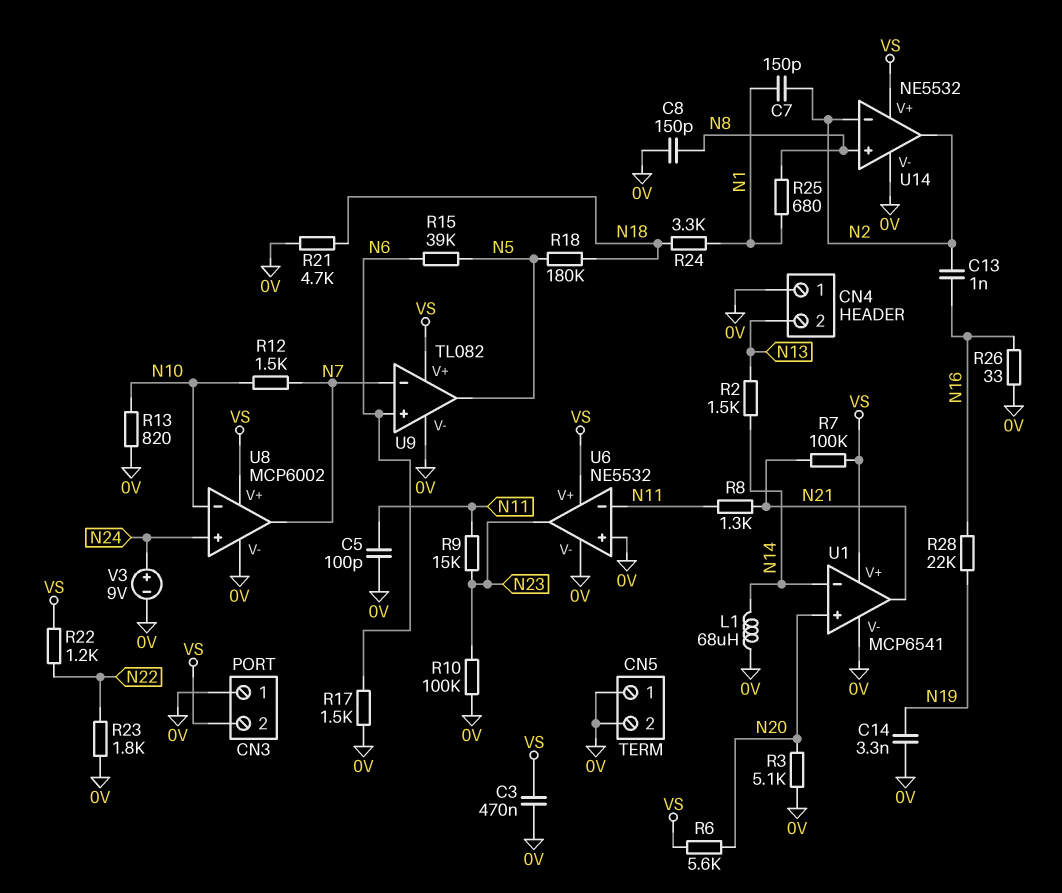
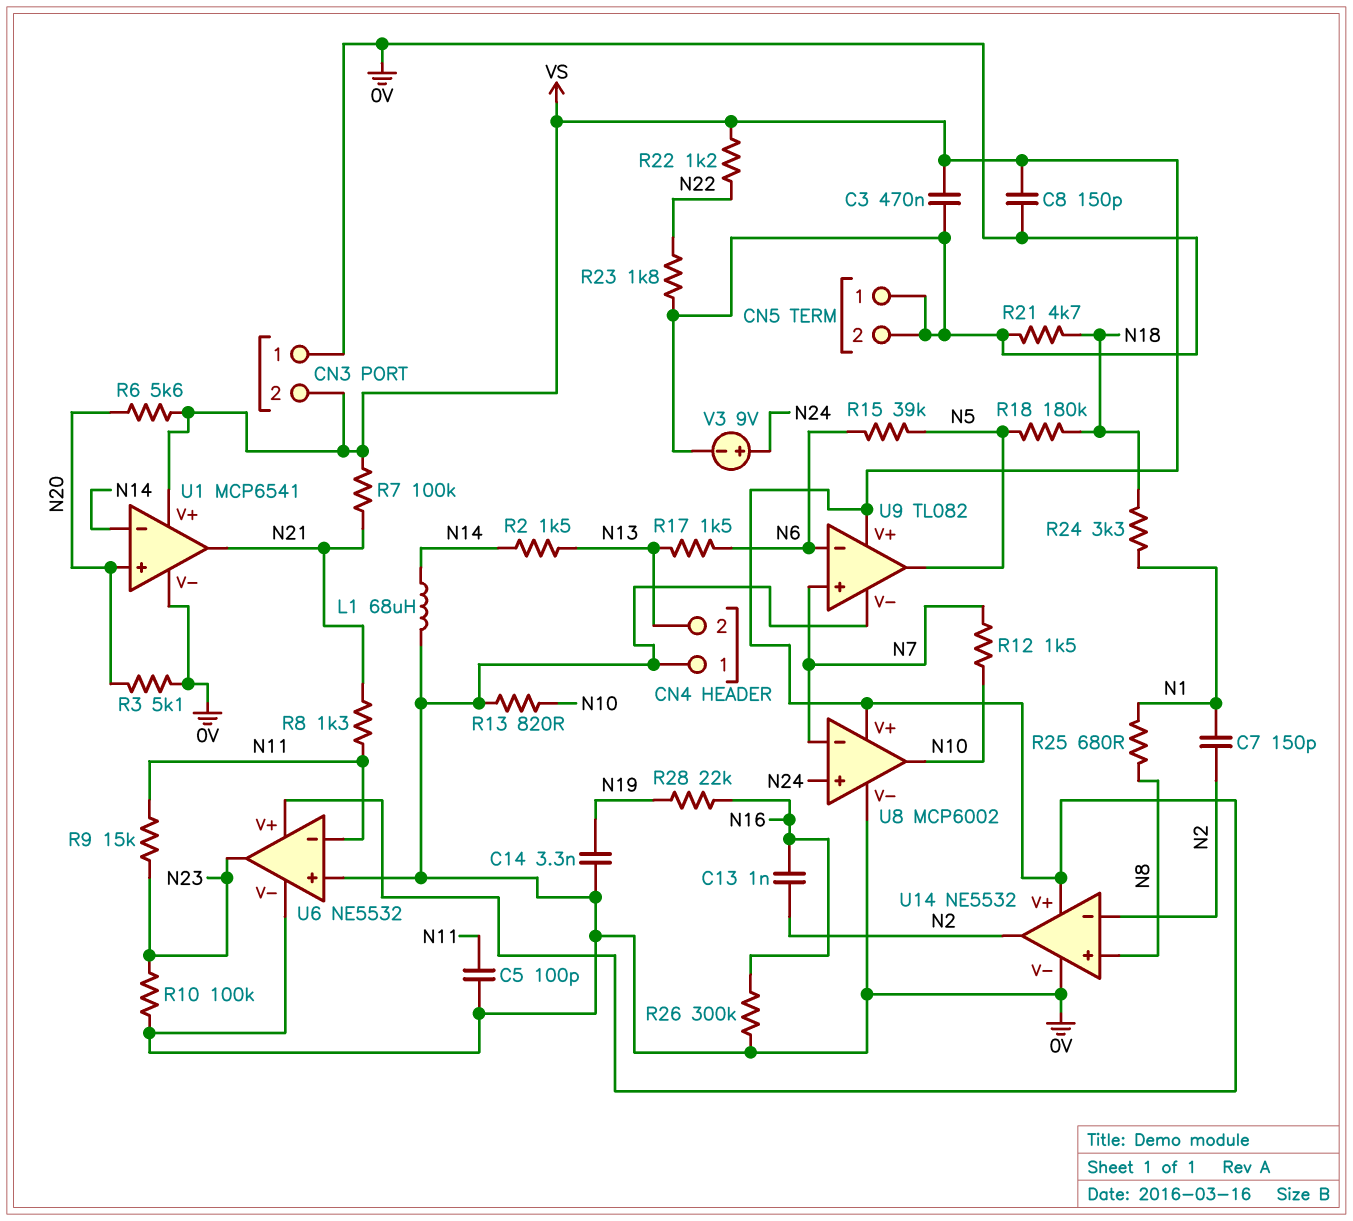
C8: 150pF (0V, N8) -> 150pF (0V, VS)
R17: 1.5k (0V, N6) -> 1.5k (N6, N13)
R26: 33 (0V, N16) -> 300k (0V, N16)
U8 pin in-: N10 -> N7
U8 pin out: N7 -> N10
U9 pin in+: N6 -> N7
U9 pin in-: N7 -> N6

